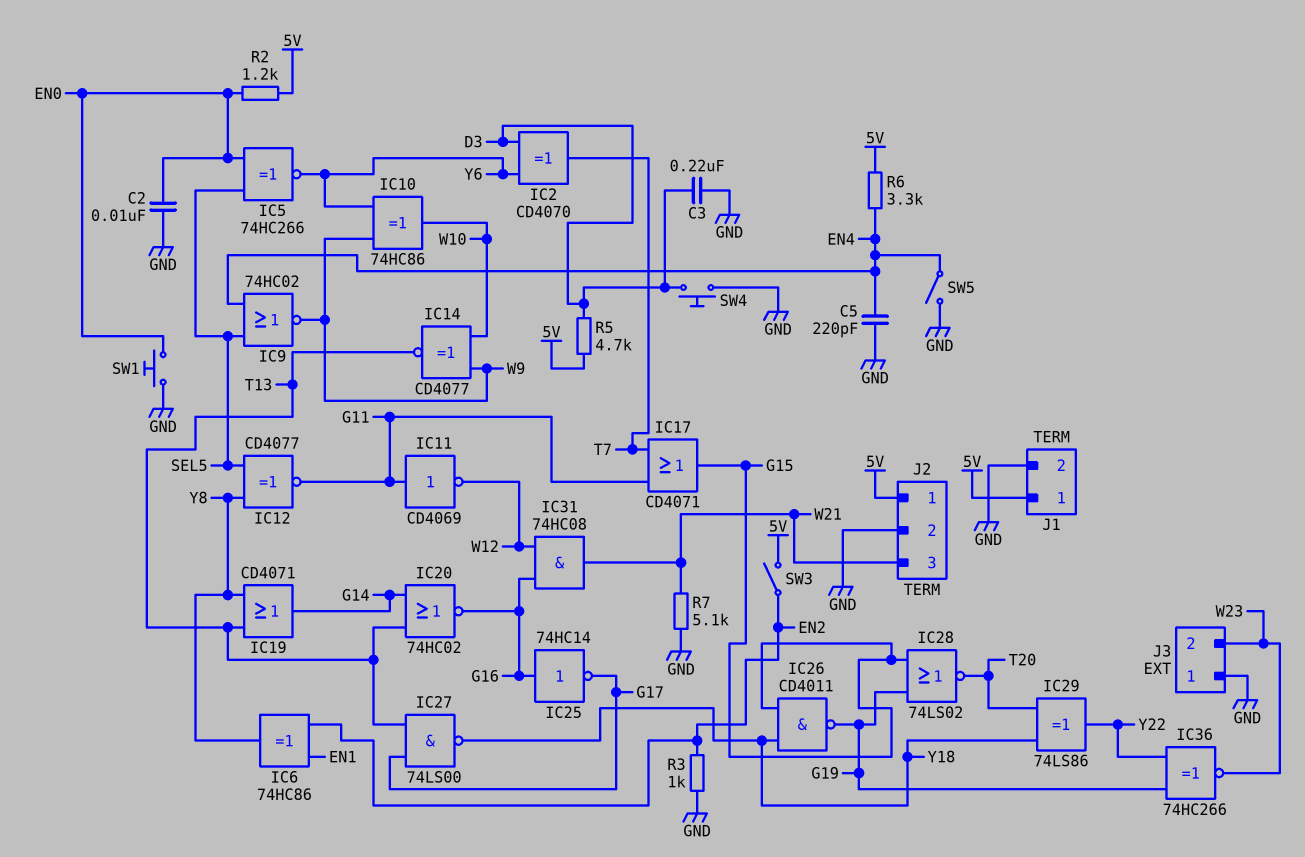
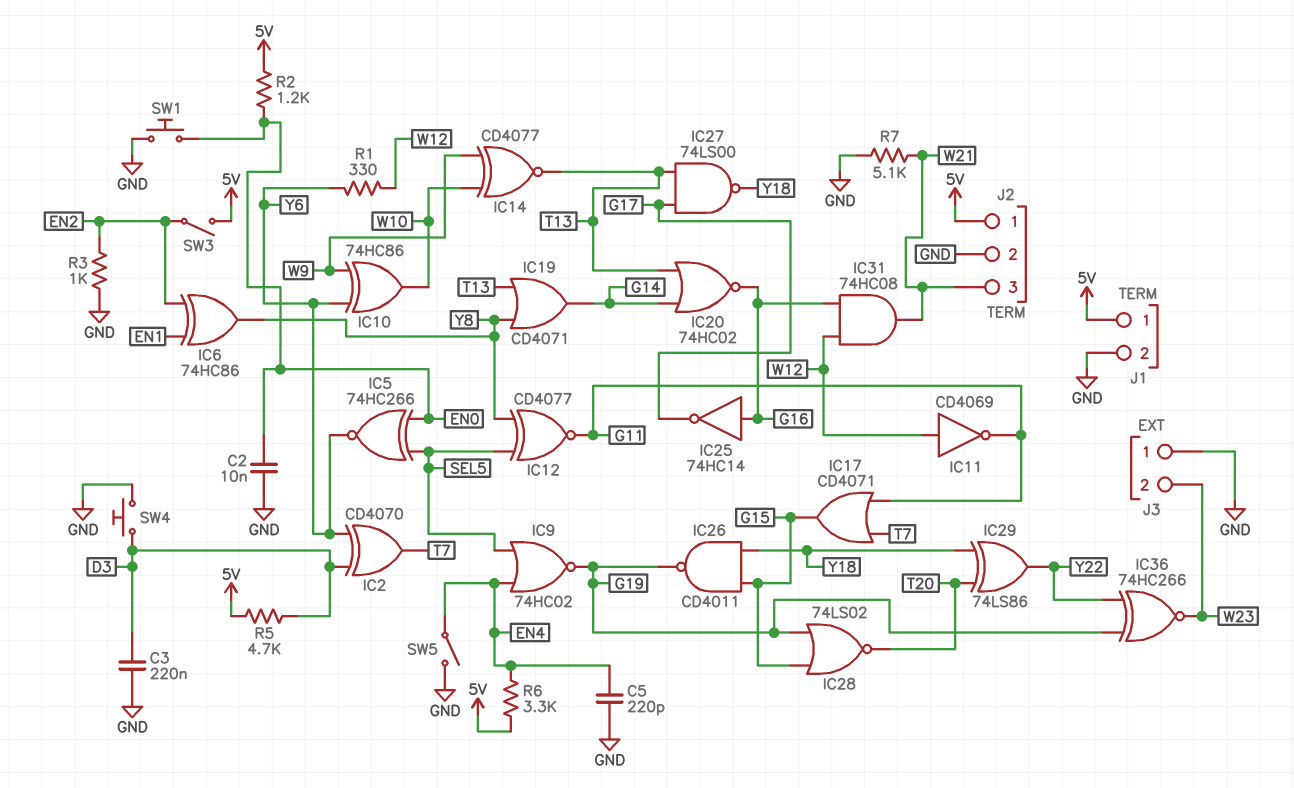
IC9: NOR 74HC02 (in EN4, in SEL5, out W9) -> NOR 74HC02 (in EN4, in SEL5, out G19)
IC11: NOT CD4069 (in G11, out W12) -> NOT CD4069 (in W12, out G11)
R1: none -> 330 (W12, Y6)

